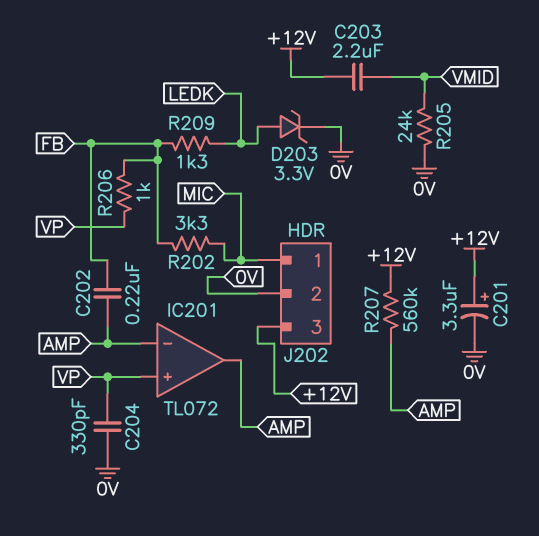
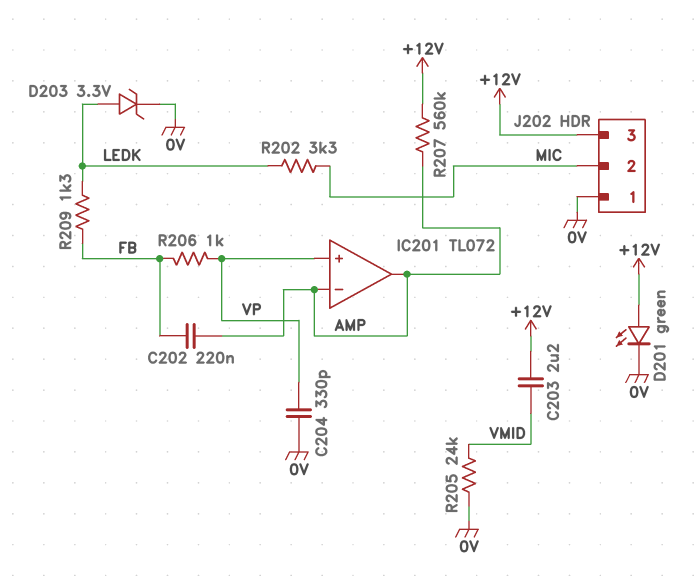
C201: 3.3uF (plus +12V, minus 0V) -> none
D201: none -> LED green (A +12V, K 0V)
J202 pin 1: MIC -> 0V
J202 pin 2: 0V -> MIC
R202: 3.3k (FB, MIC) -> 3.3k (LEDK, MIC)

